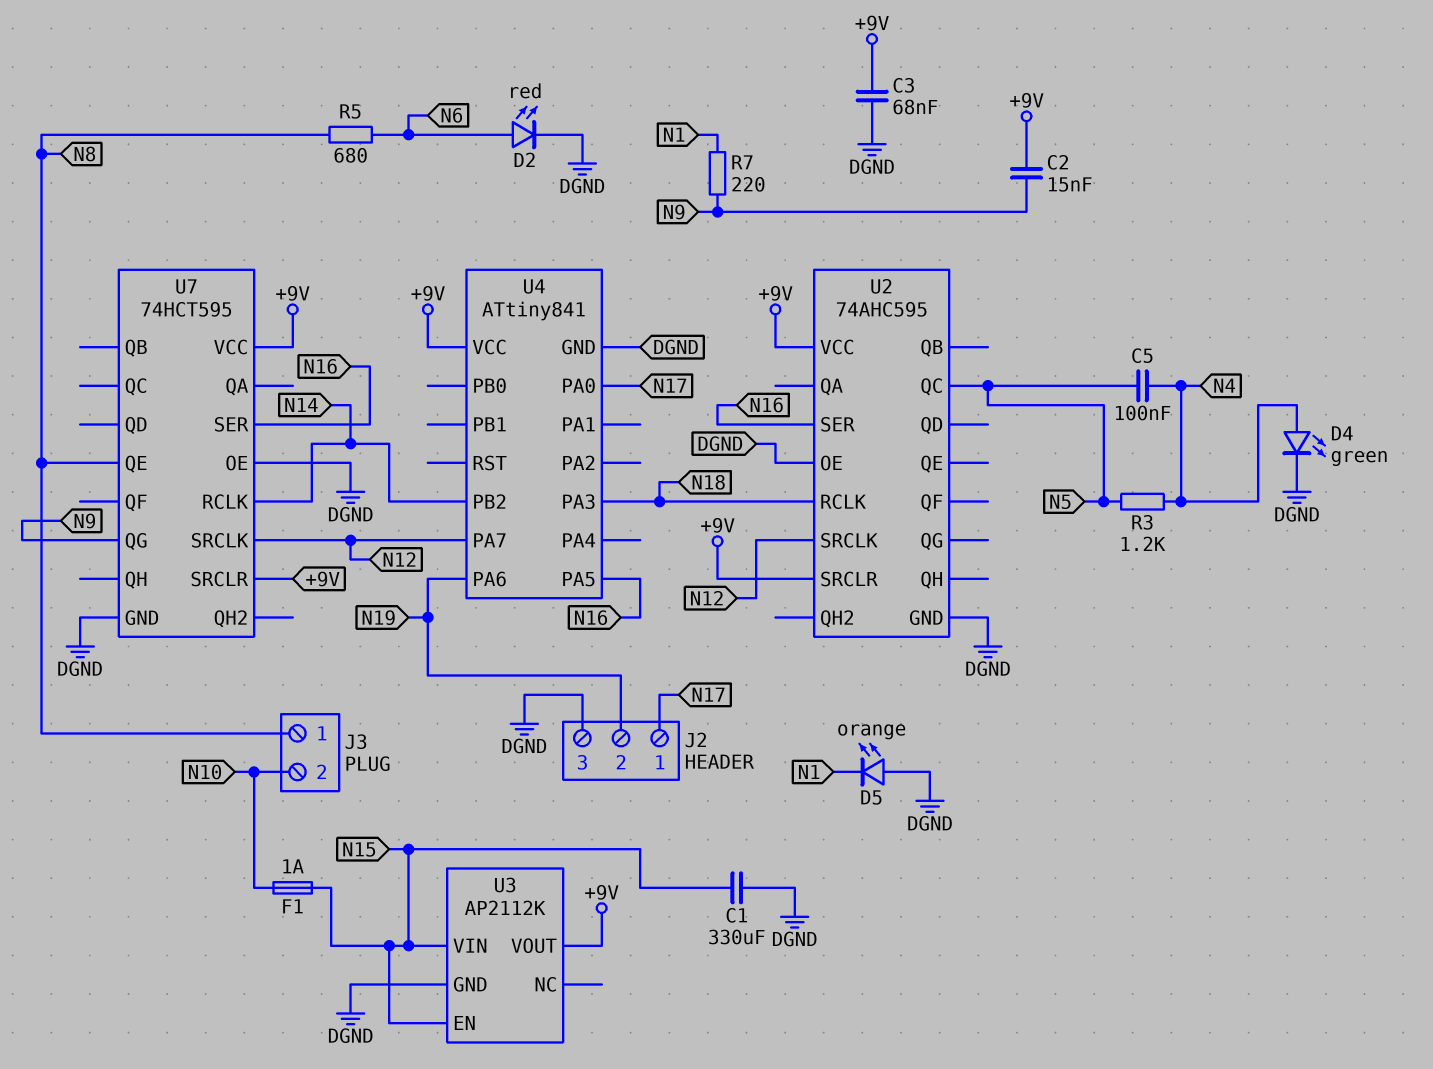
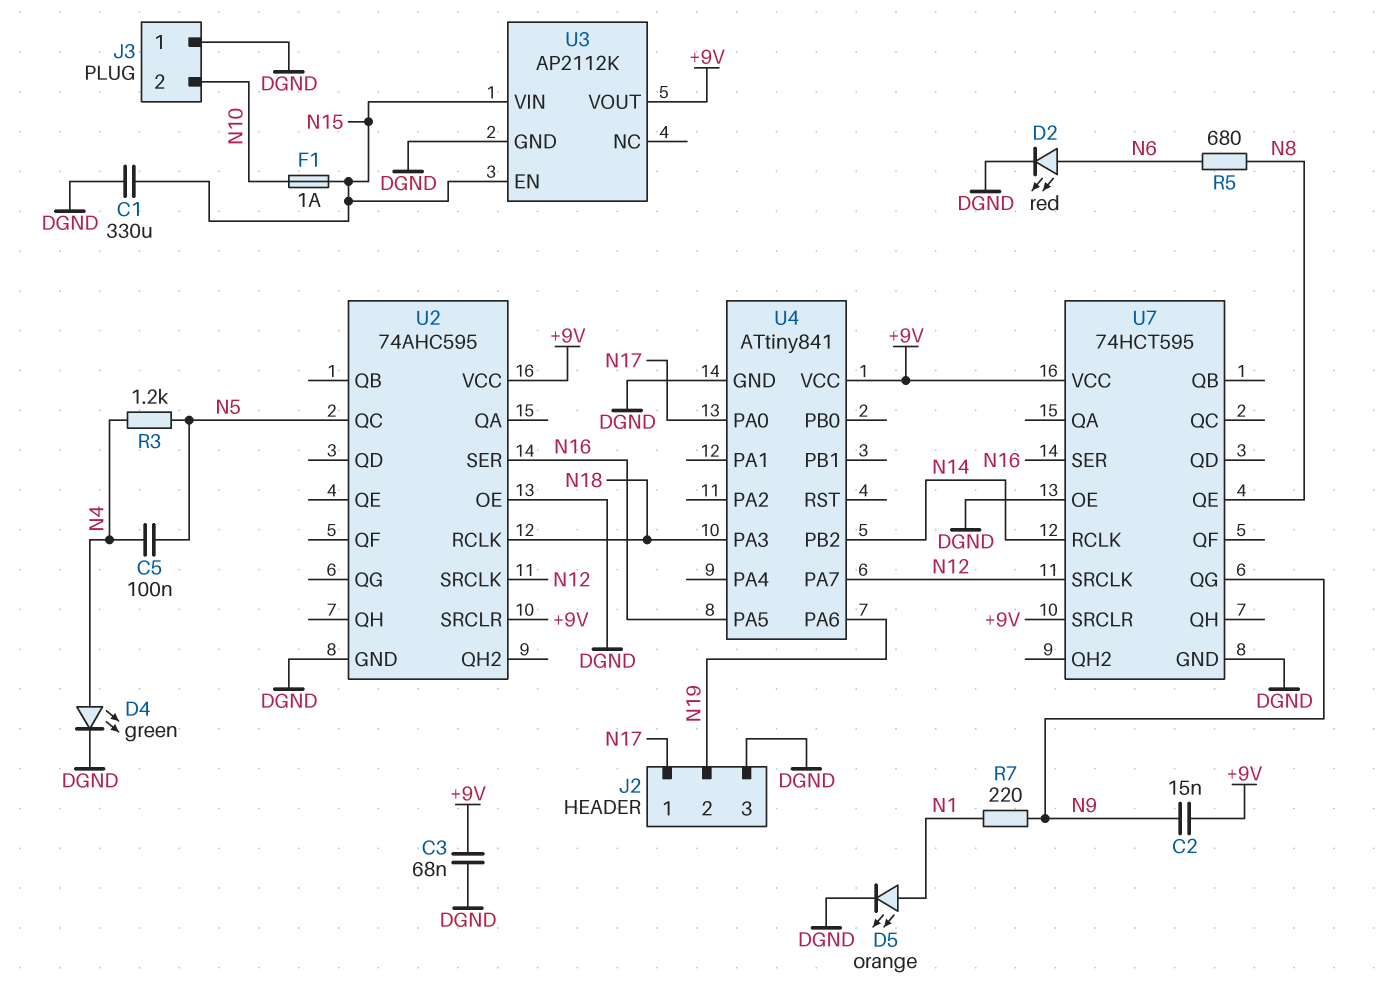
D5: LED orange (A DGND, K N1) -> LED orange (A N1, K DGND)
J3 pin 1: N8 -> DGND

